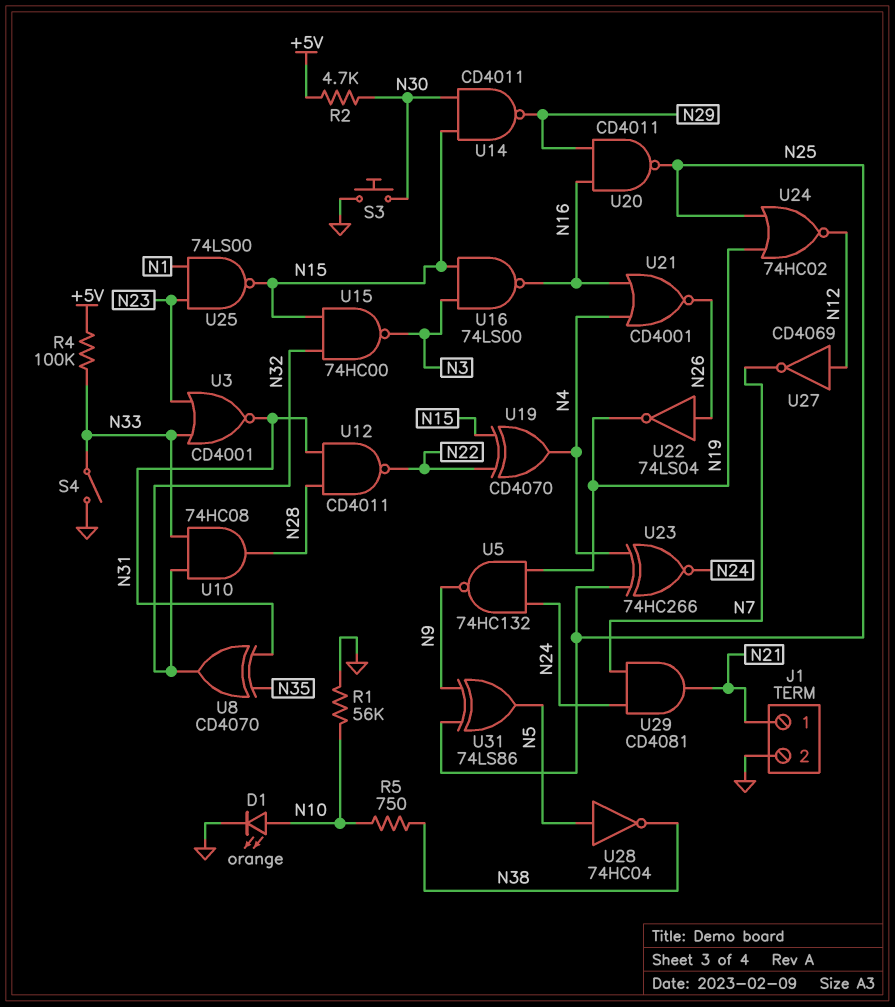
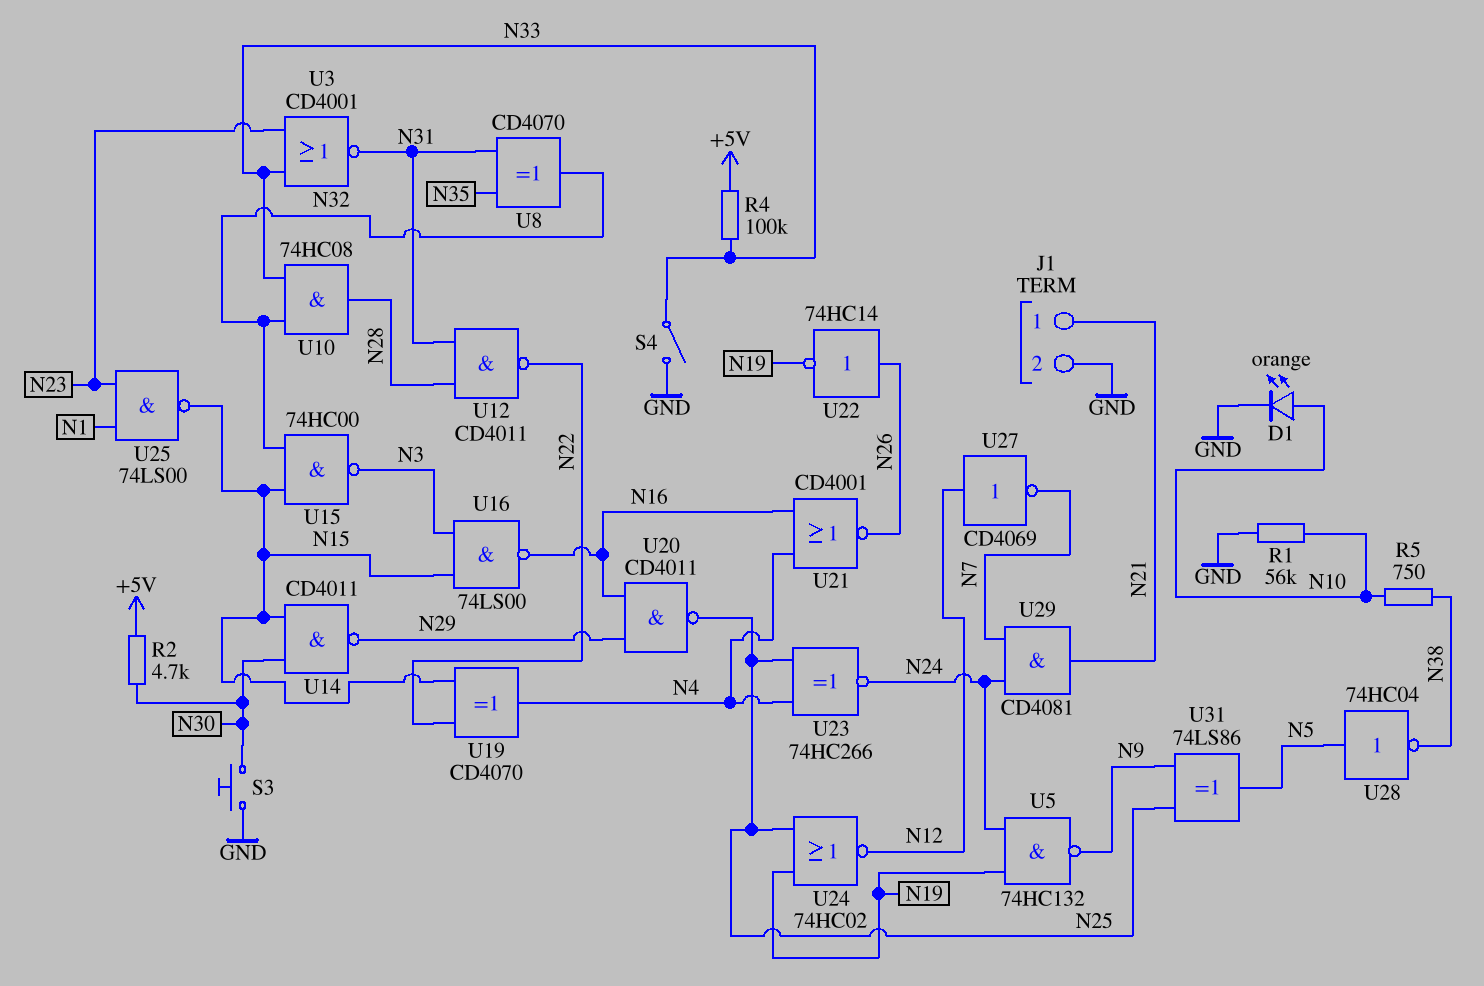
U22: NOT 74LS04 (in N26, out N19) -> NOT 74HC14 (in N26, out N19)

